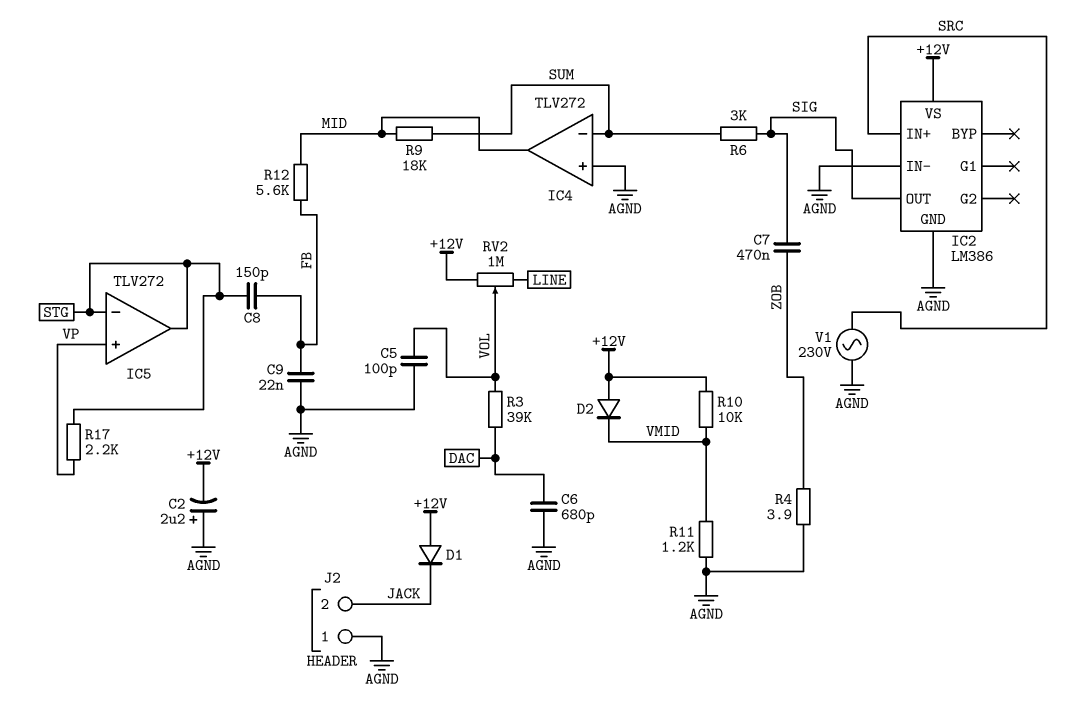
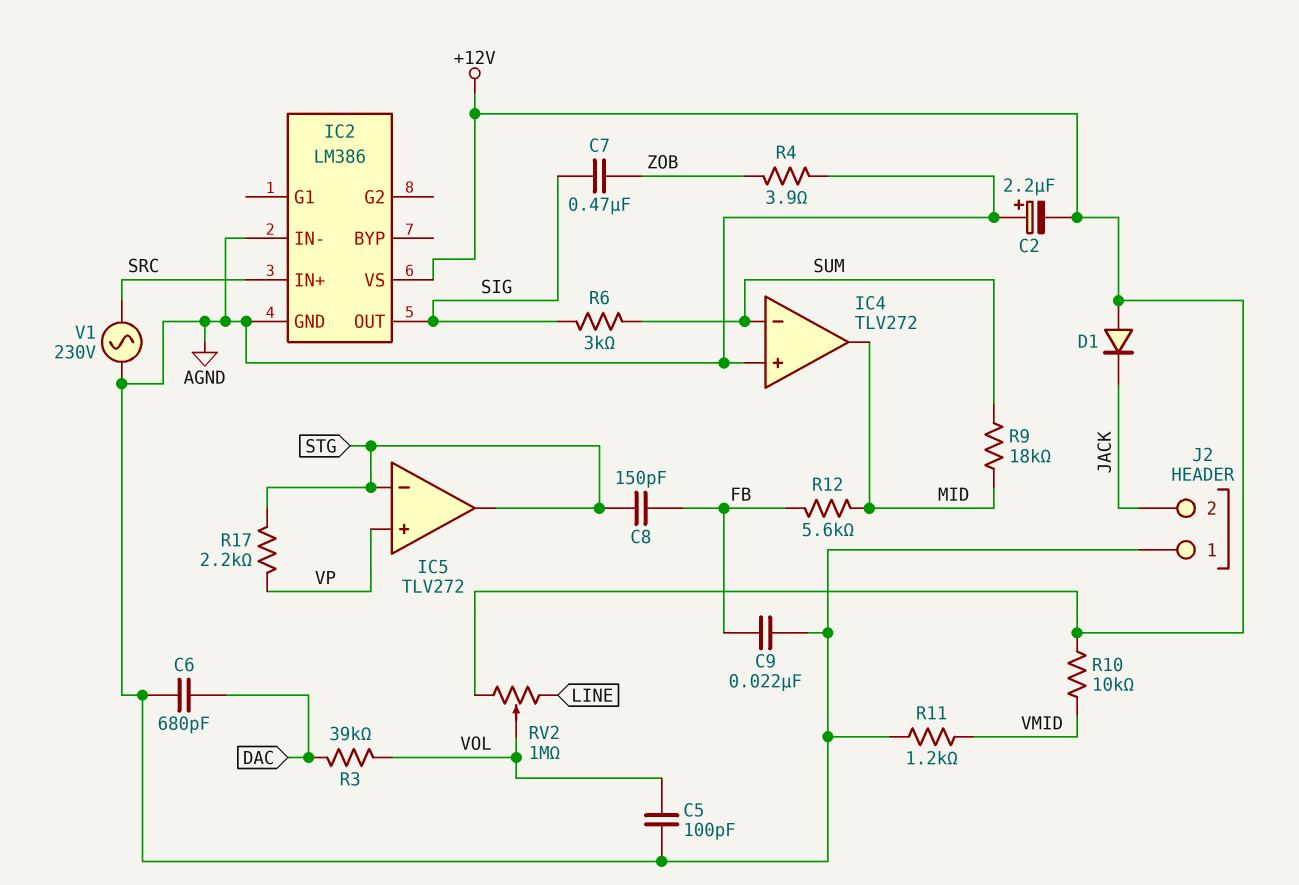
D2: diode (A +12V, K VMID) -> none

